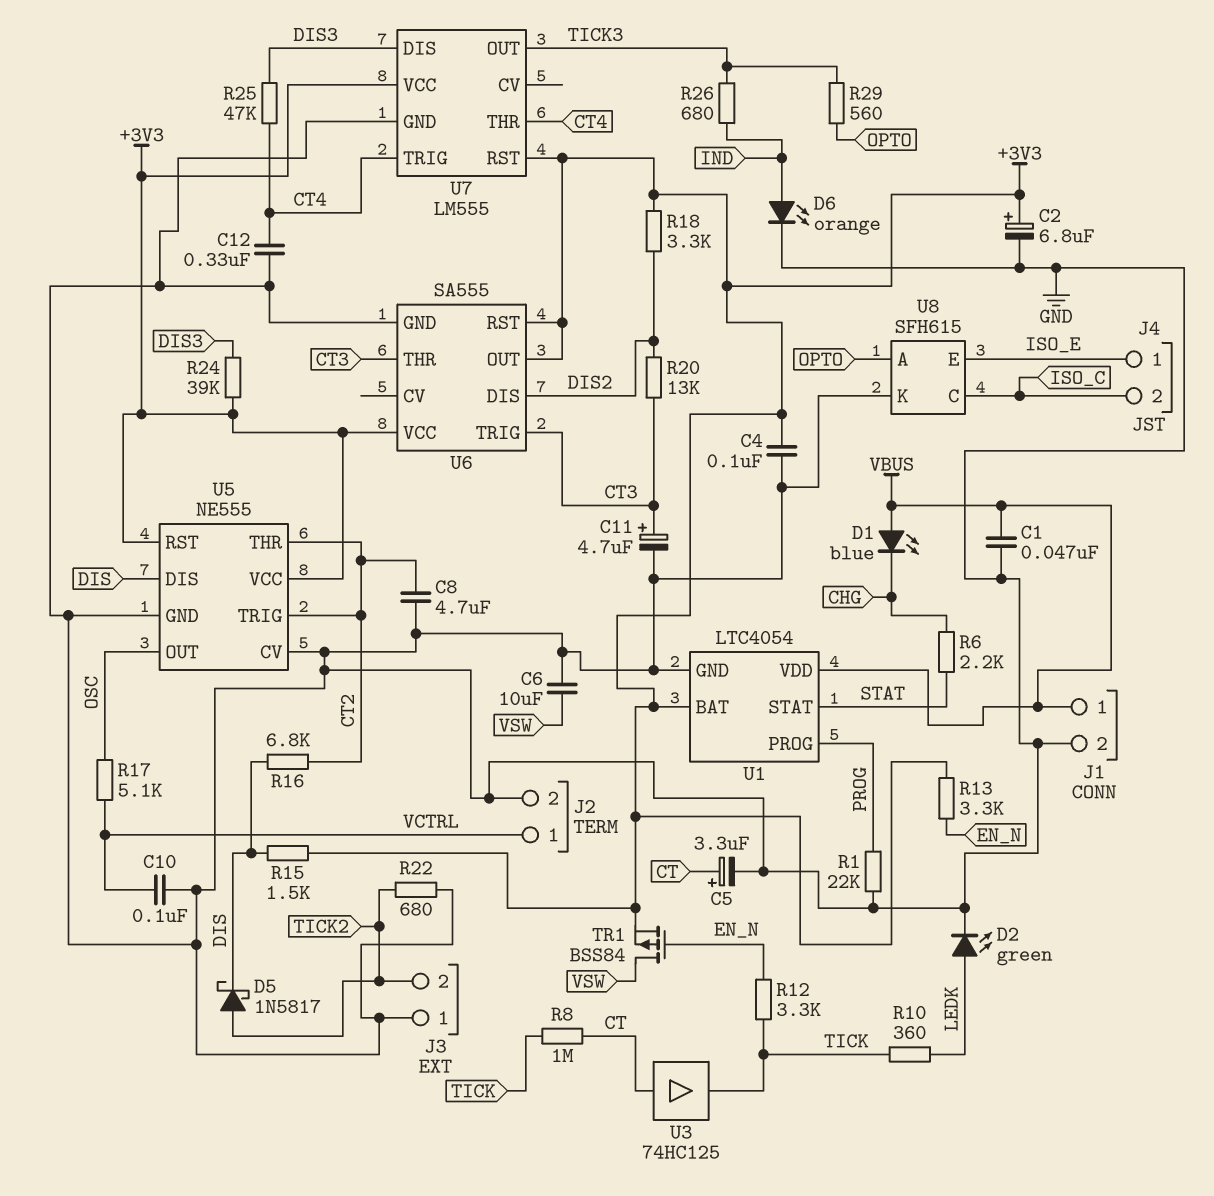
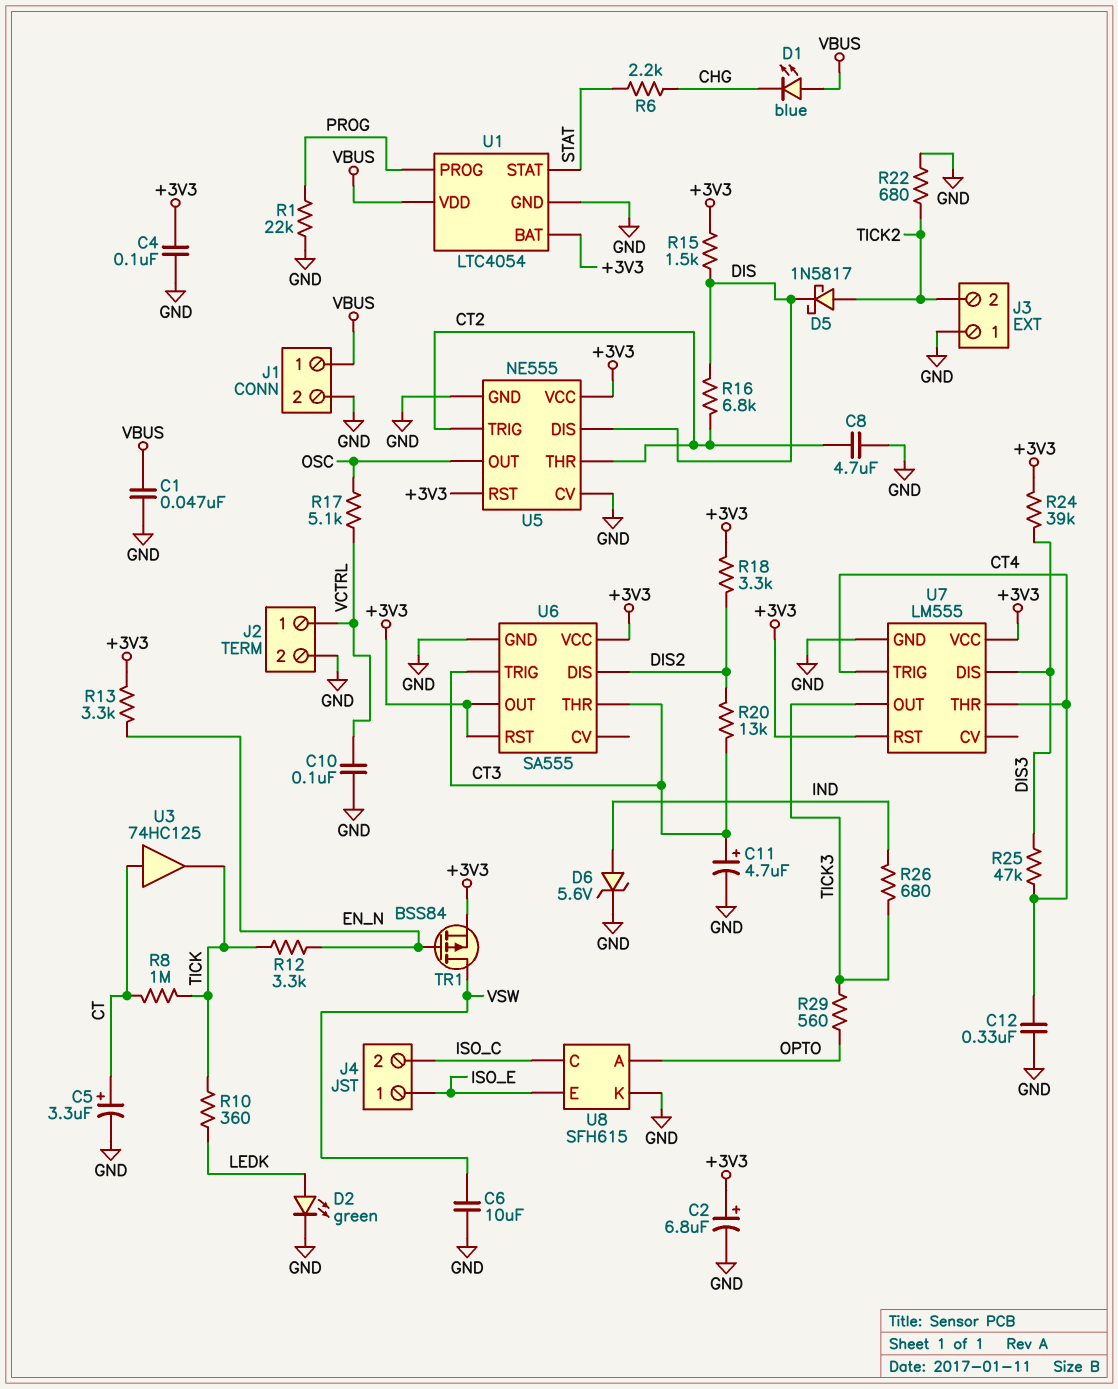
D6: LED orange (A IND, K GND) -> zener 5.6V (A IND, K GND)

